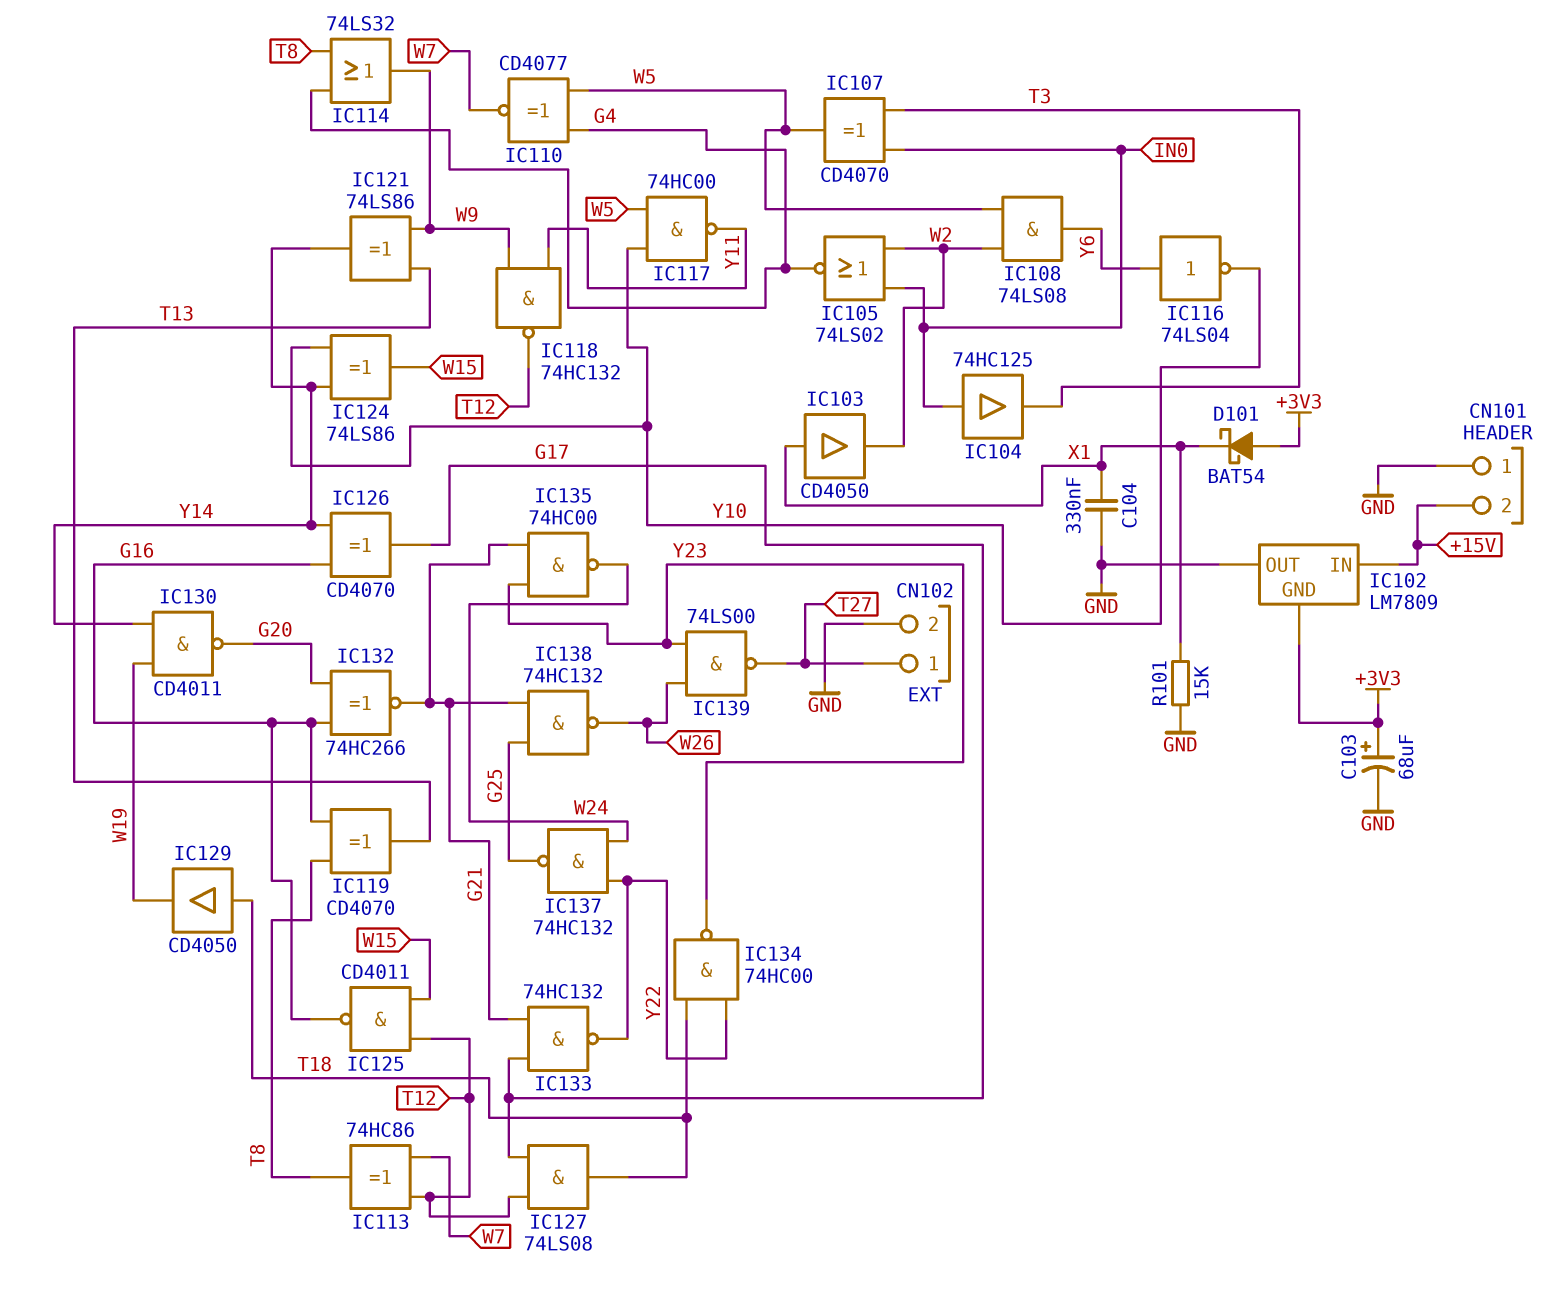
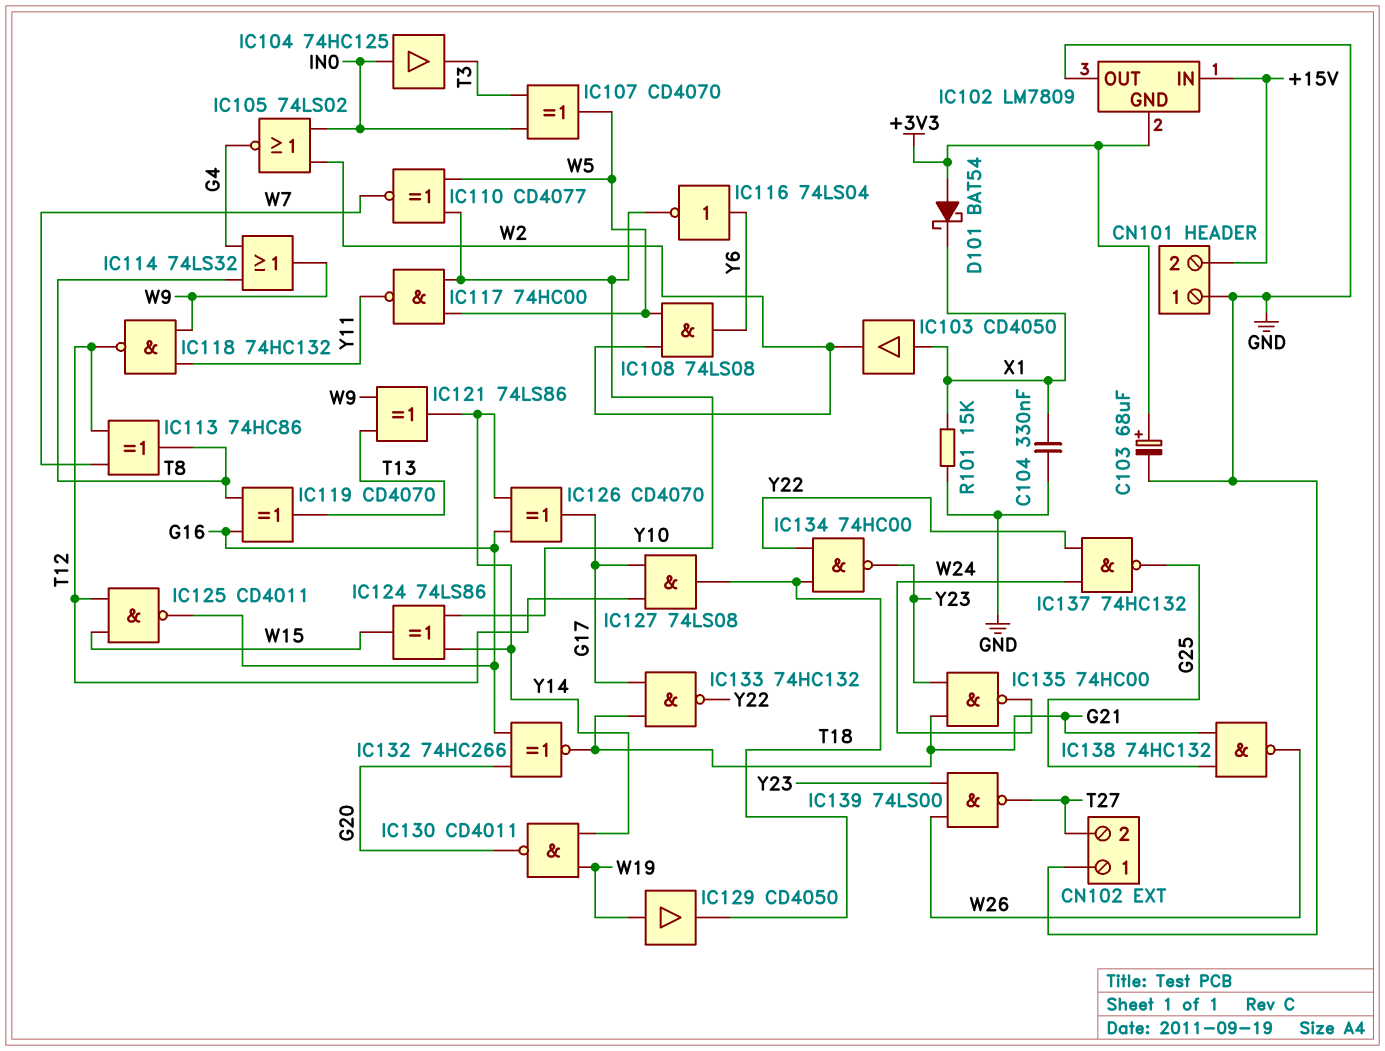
CN102 pin 1: T27 -> GND
CN102 pin 2: GND -> T27
IC110: XNOR CD4077 (in G4, in W5, out W7) -> XNOR CD4077 (in W5, in Y10, out W7)
IC129: buffer CD4050 (in T18, out W19) -> buffer CD4050 (in W19, out T18)

